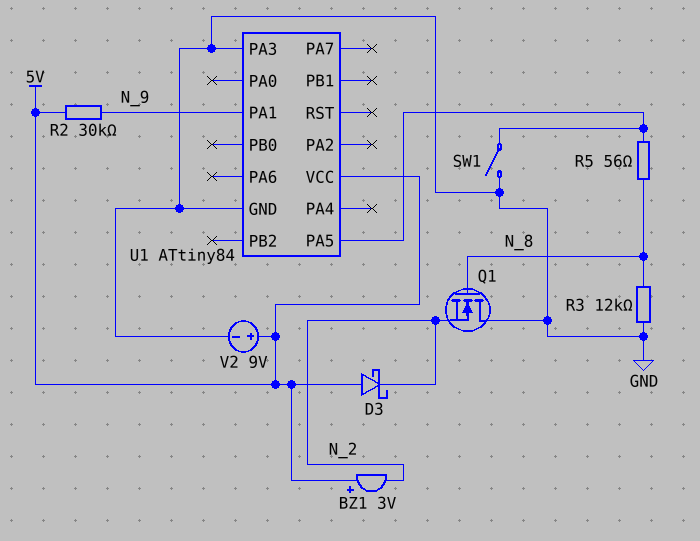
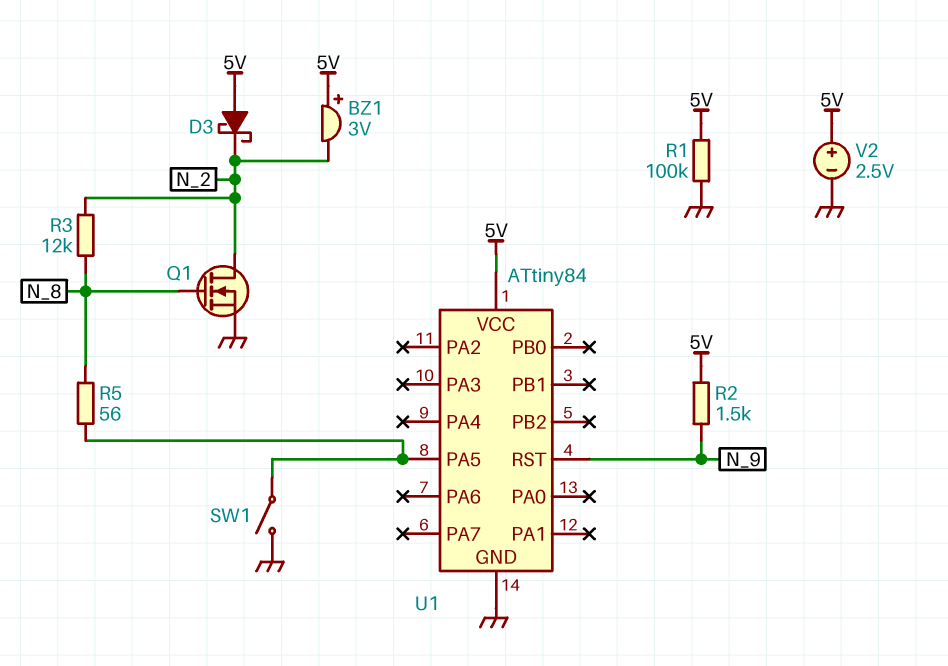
Q1: NMOS (G N_8, D GND, S N_2) -> NMOS (G N_8, D N_2, S GND)
R1: none -> 100k (5V, GND)
R2: 30k (5V, N_9) -> 1.5k (5V, N_9)
R3: 12k (GND, N_8) -> 12k (N_2, N_8)
U1 pin PA1: N_9 -> none
U1 pin PA3: GND -> none
U1 pin RST: none -> N_9
V2: 9V (plus 5V, minus GND) -> 2.5V (plus 5V, minus GND)

